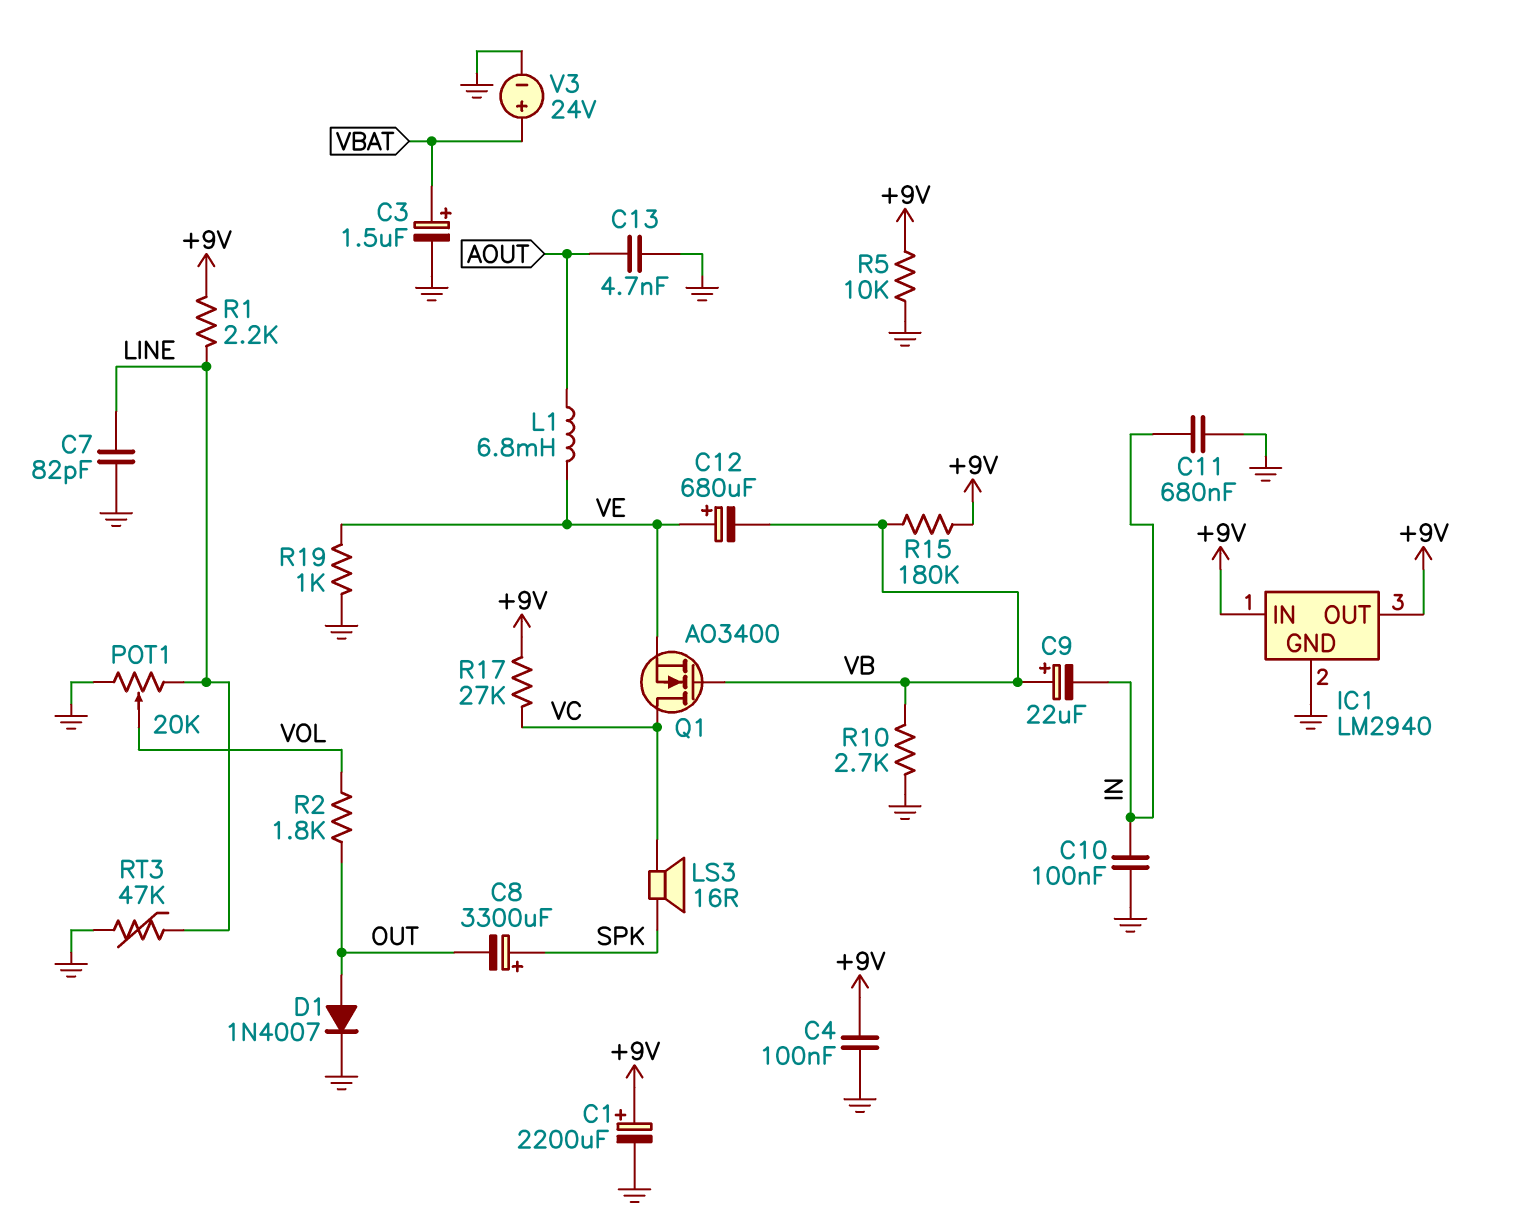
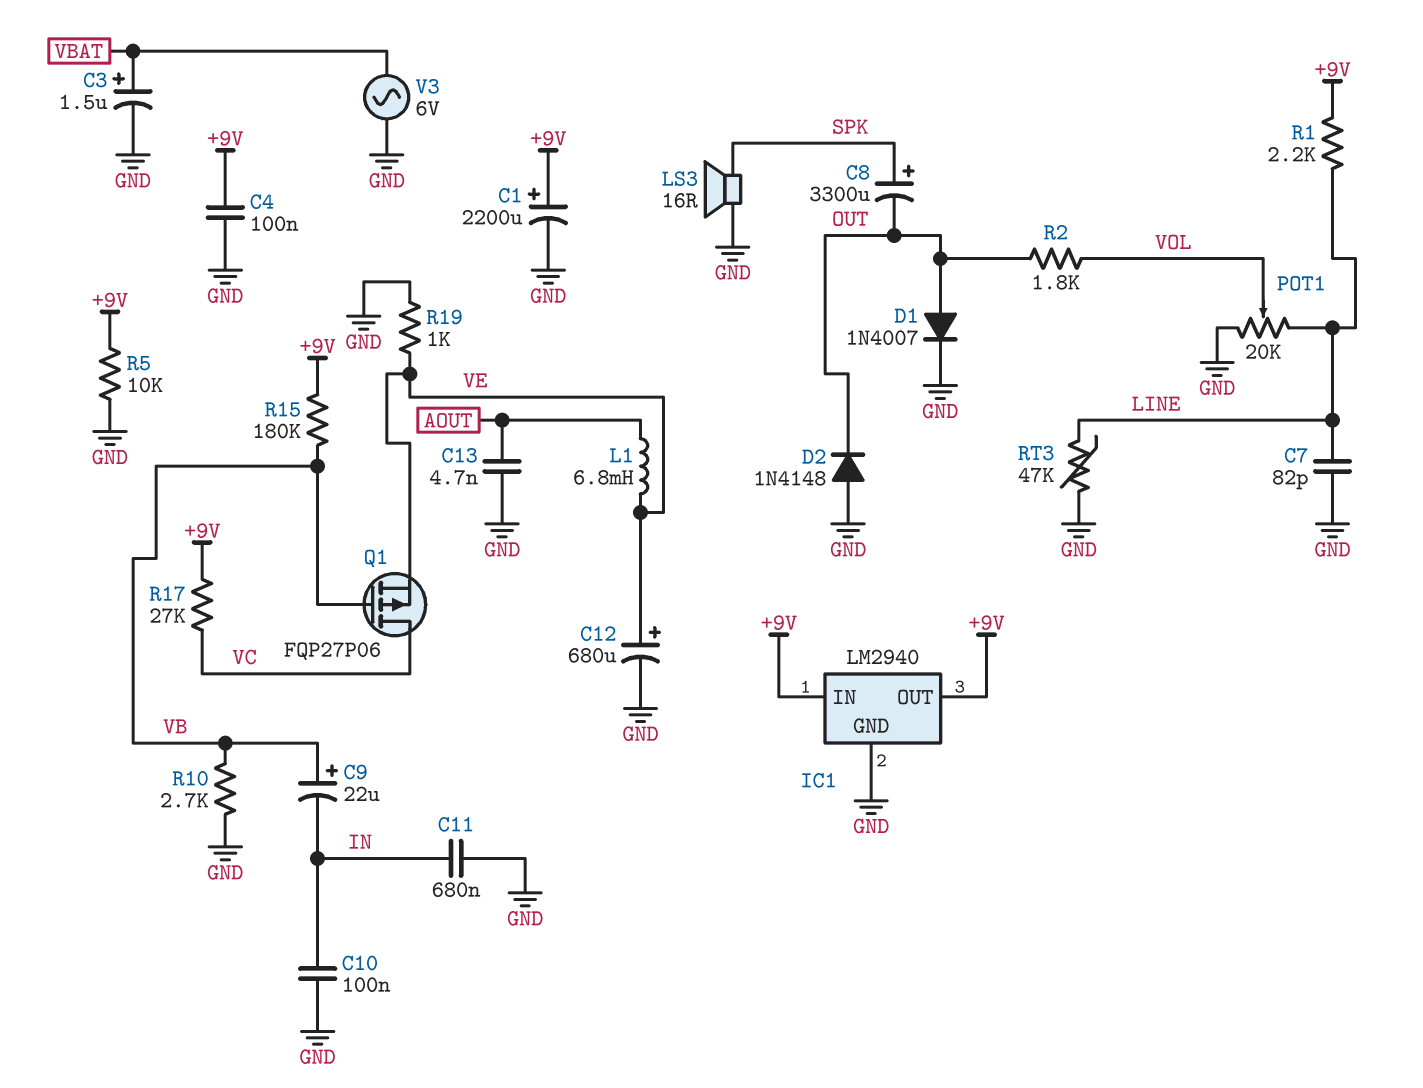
C12: 680uF (plus VE, minus VB) -> 680uF (plus VE, minus GND)
D2: none -> diode 1N4148 (A GND, K OUT)
LS3: speaker 16R (SPK, VC) -> speaker 16R (GND, SPK)
Q1: NMOS AO3400 (G VB, D VC, S VE) -> PMOS FQP27P06 (G VB, D VC, S VE)
V3: 24V (plus VBAT, minus GND) -> AC 6V (GND, VBAT)

